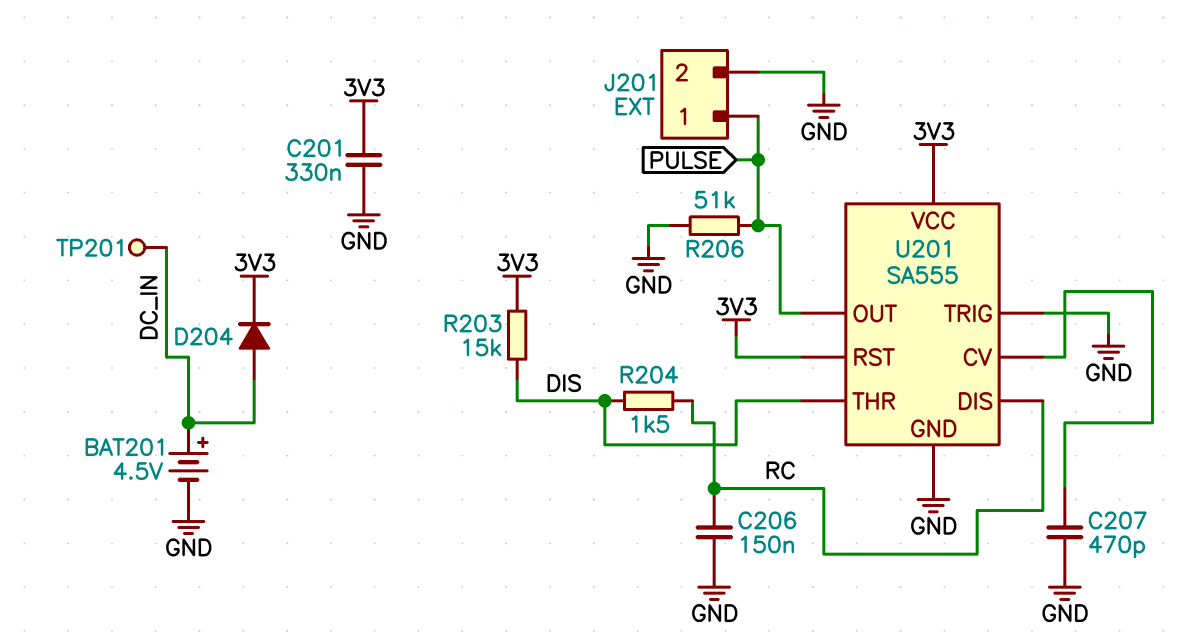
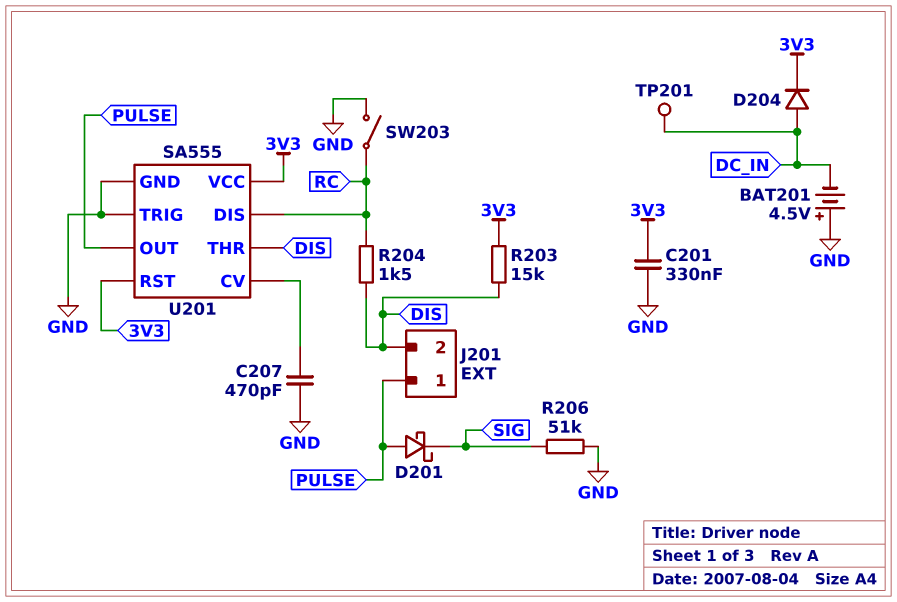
BAT201: 4.5V (plus DC_IN, minus GND) -> 4.5V (plus GND, minus DC_IN)
C206: 150nF (GND, RC) -> none
D201: none -> schottky (A PULSE, K SIG)
J201 pin 2: GND -> DIS
R206: 51k (GND, PULSE) -> 51k (GND, SIG)
SW203: none -> switch (GND, RC)

